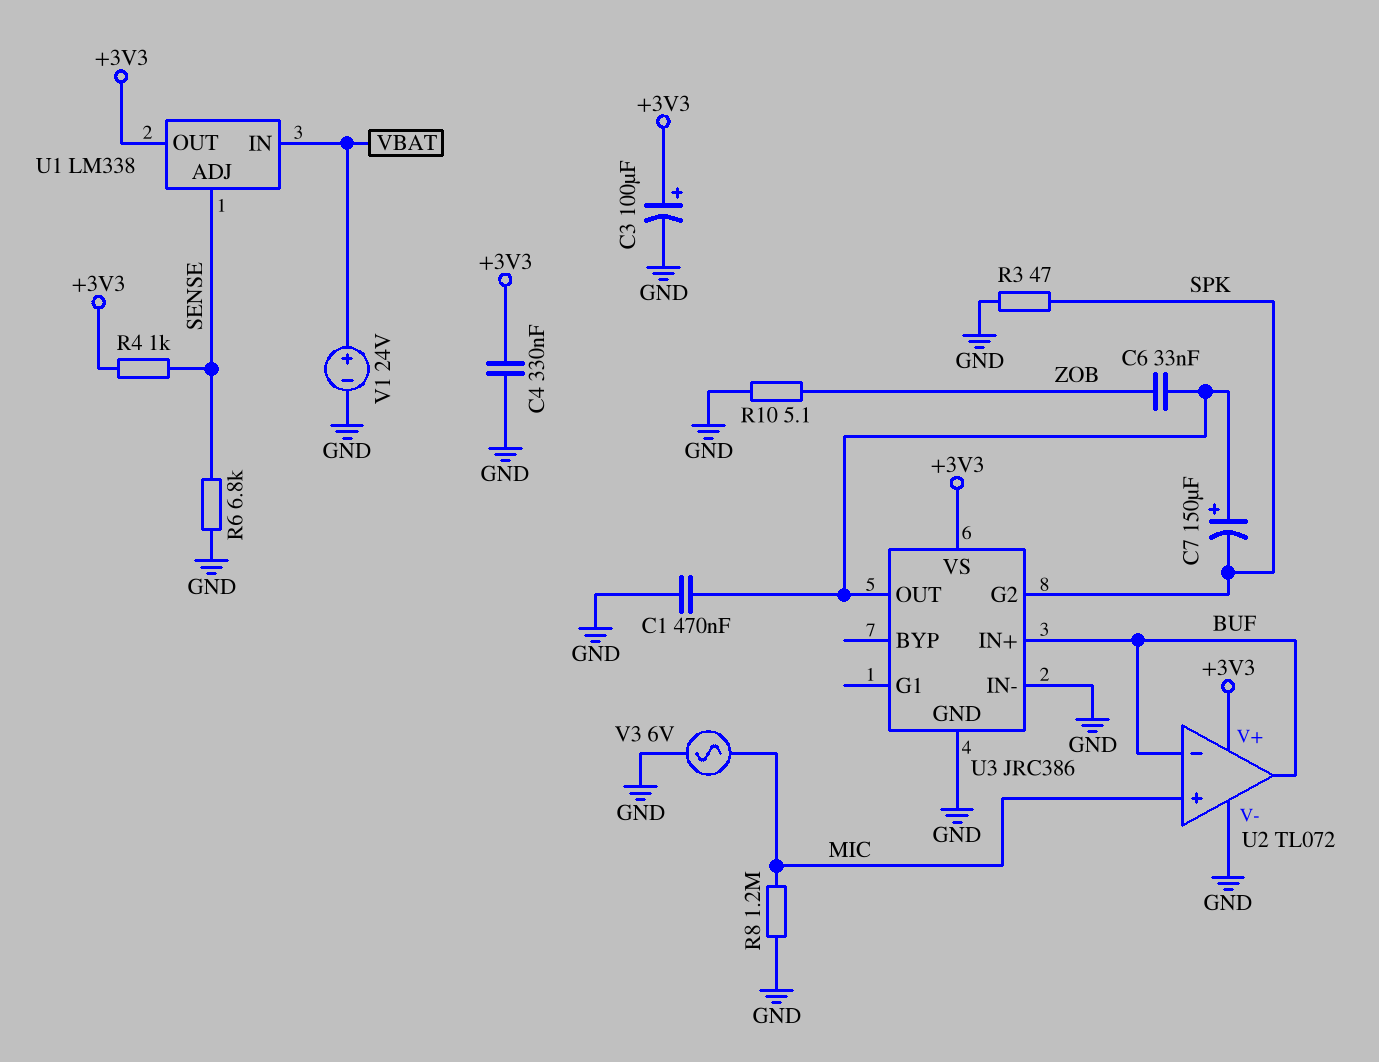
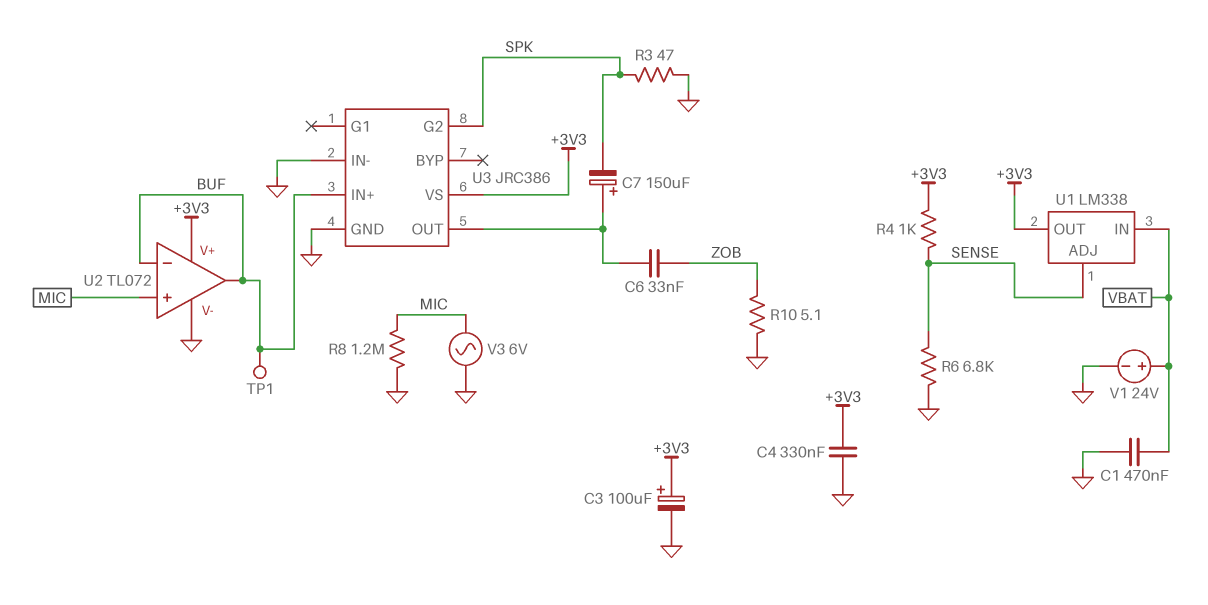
C1: 470nF (GND, U3/OUT) -> 470nF (GND, VBAT)
TP1: none -> test point (BUF)

